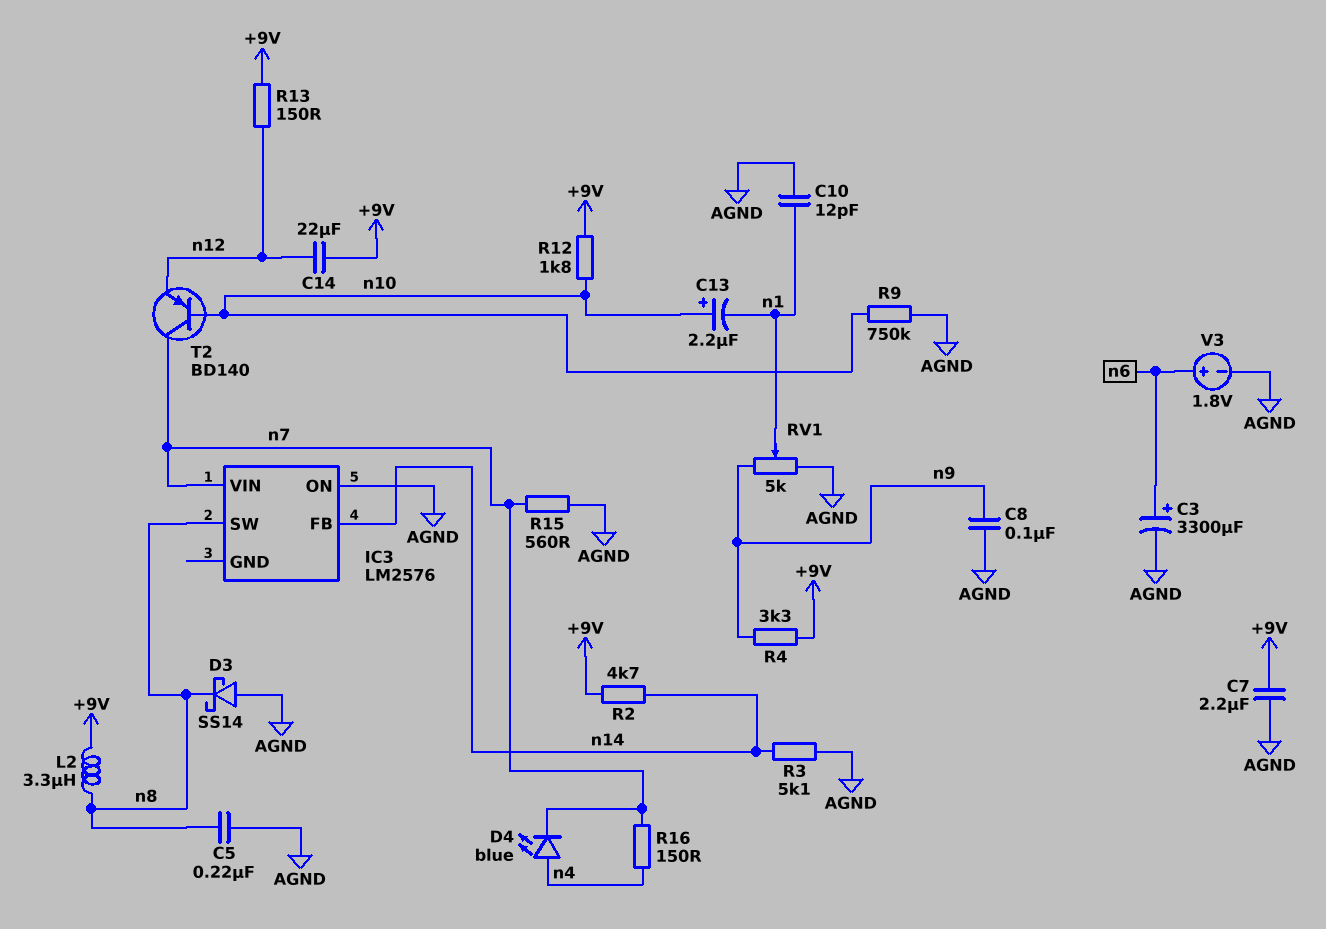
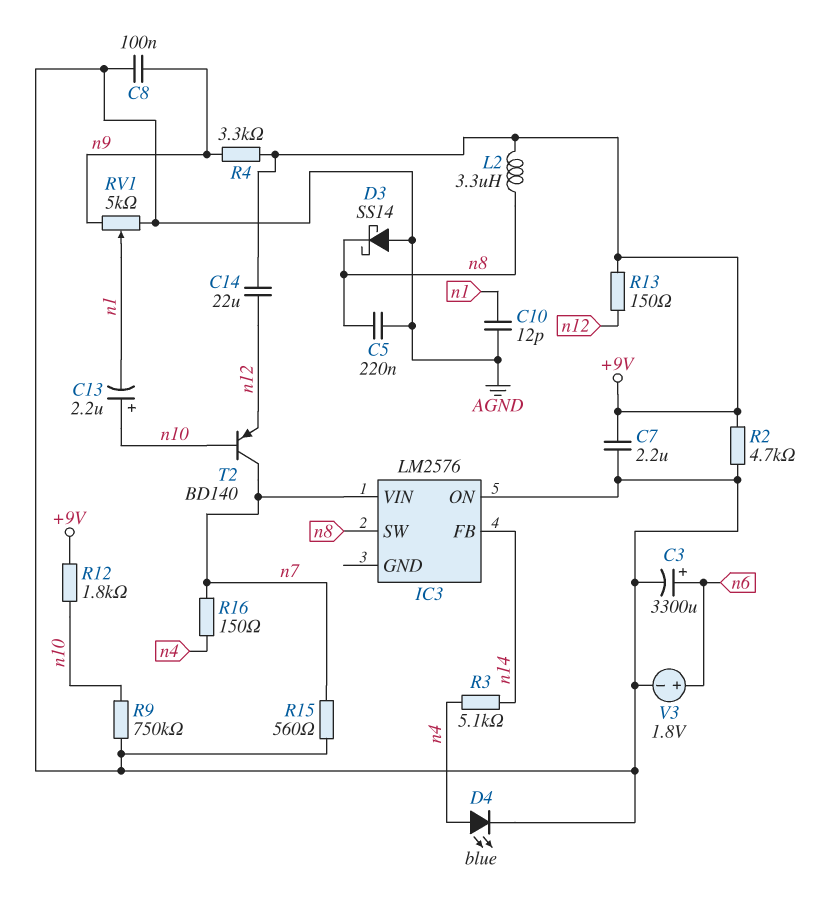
D4: LED blue (A n4, K n7) -> LED blue (A n4, K AGND)
R2: 4.7k (+9V, n14) -> 4.7k (+9V, AGND)
R3: 5.1k (AGND, n14) -> 5.1k (n4, n14)

